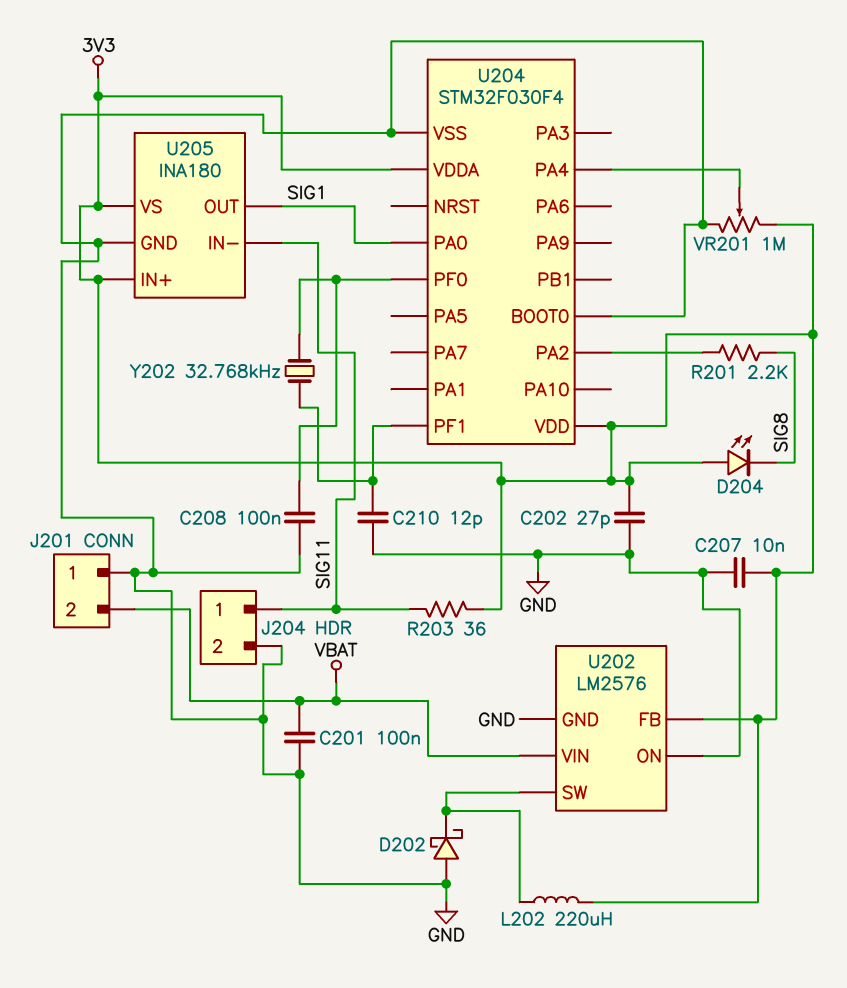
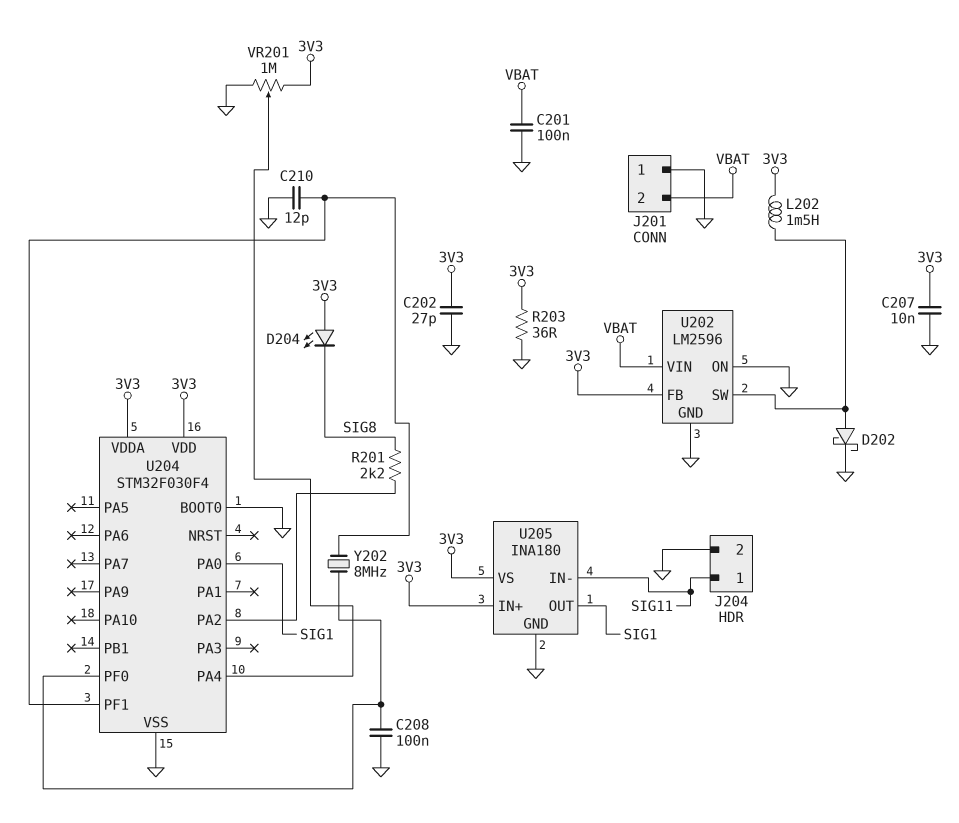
D202: schottky (A GND, K U202/SW) -> schottky (A U202/SW, K GND)
L202: 220uH (3V3, U202/SW) -> 1.5mH (3V3, U202/SW)
R203: 36 (3V3, SIG11) -> 36 (3V3, GND)
U202: LM2576 -> LM2596
Y202: 32.768kHz (U204/PF0, U204/PF1) -> 8MHz (U204/PF0, U204/PF1)

